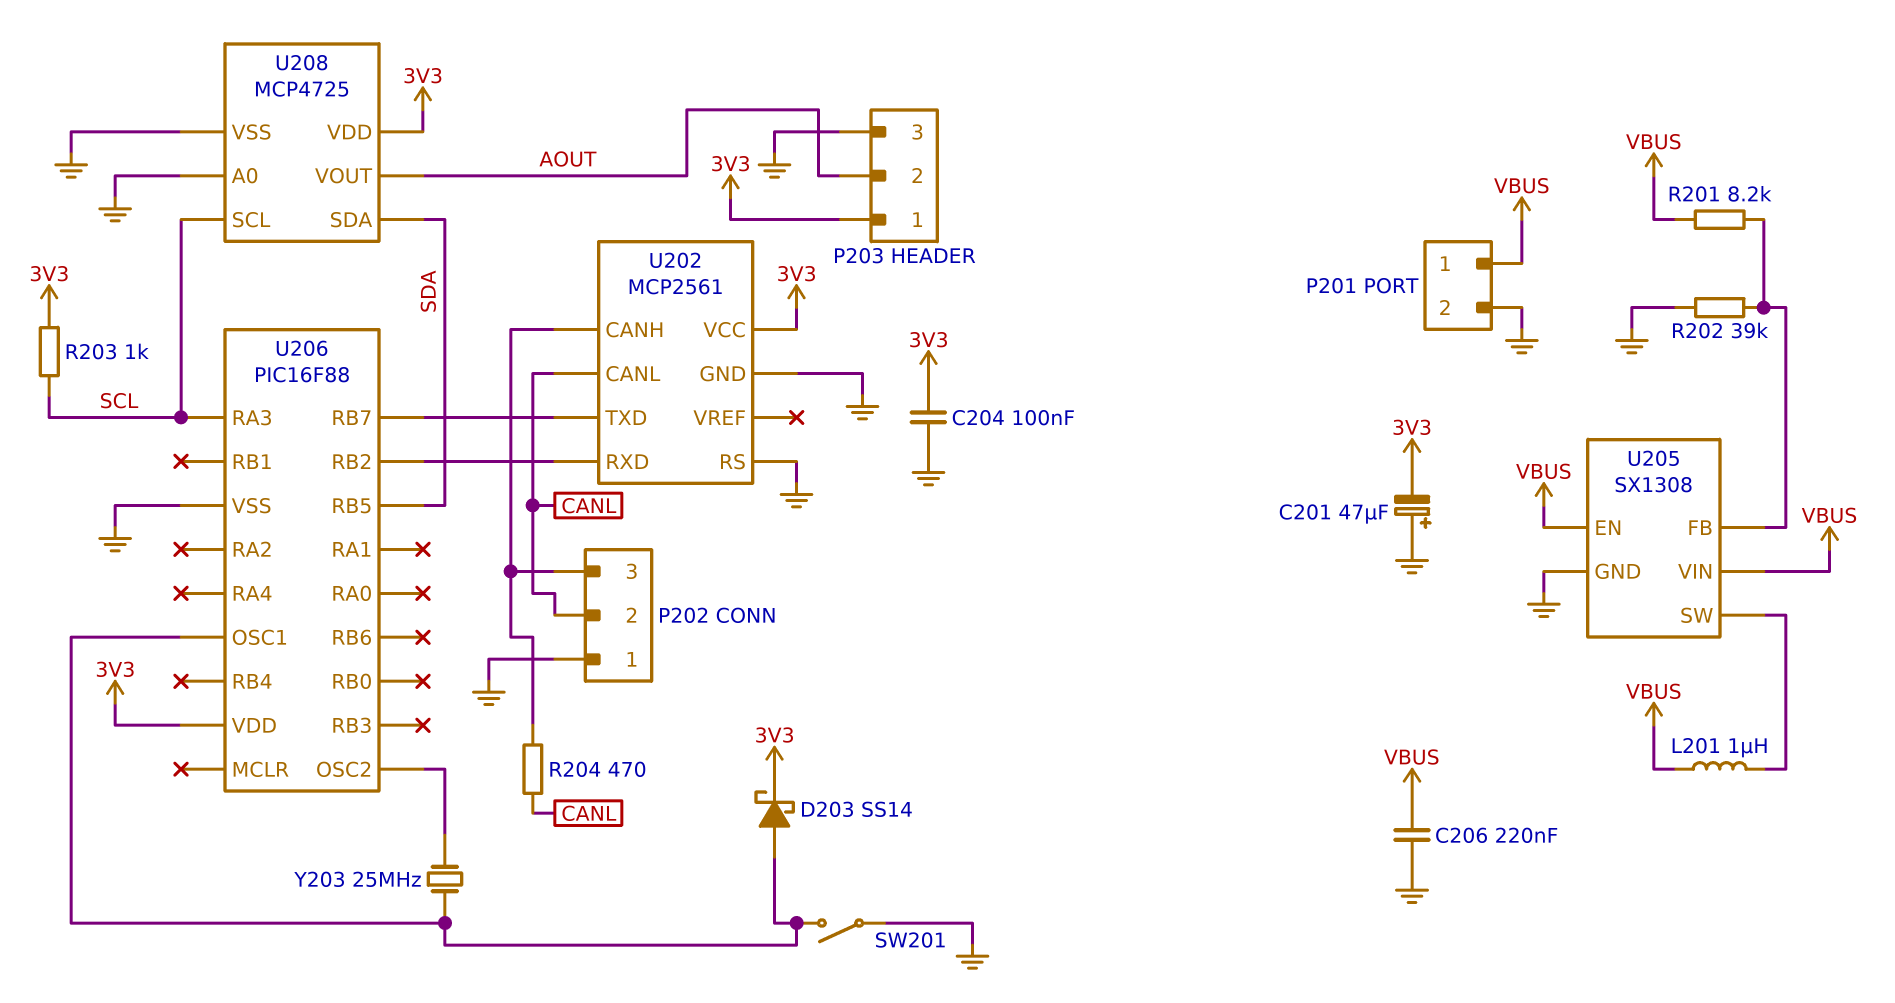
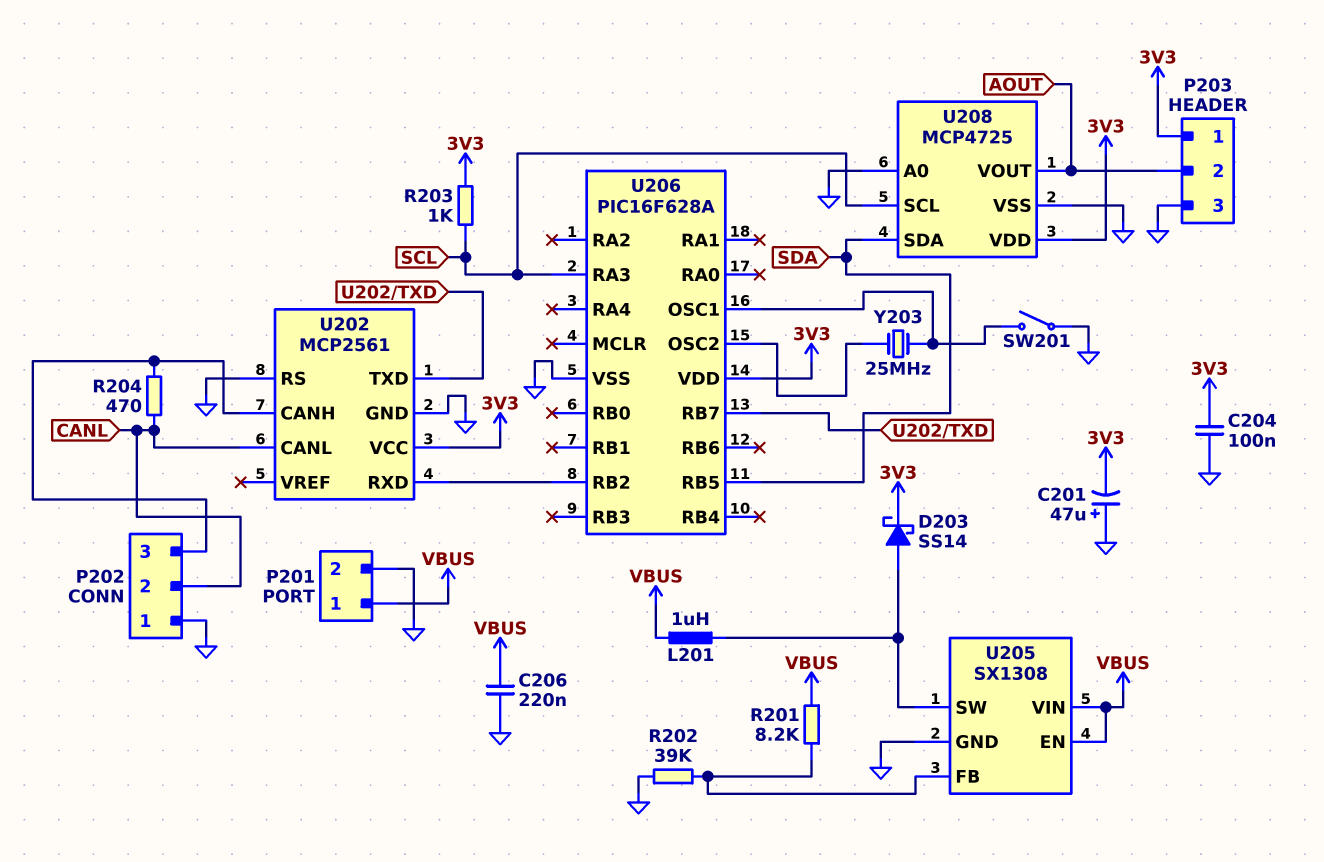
D203: schottky SS14 (A U206/OSC1, K 3V3) -> schottky SS14 (A U205/SW, K 3V3)
U206: PIC16F88 -> PIC16F628A

